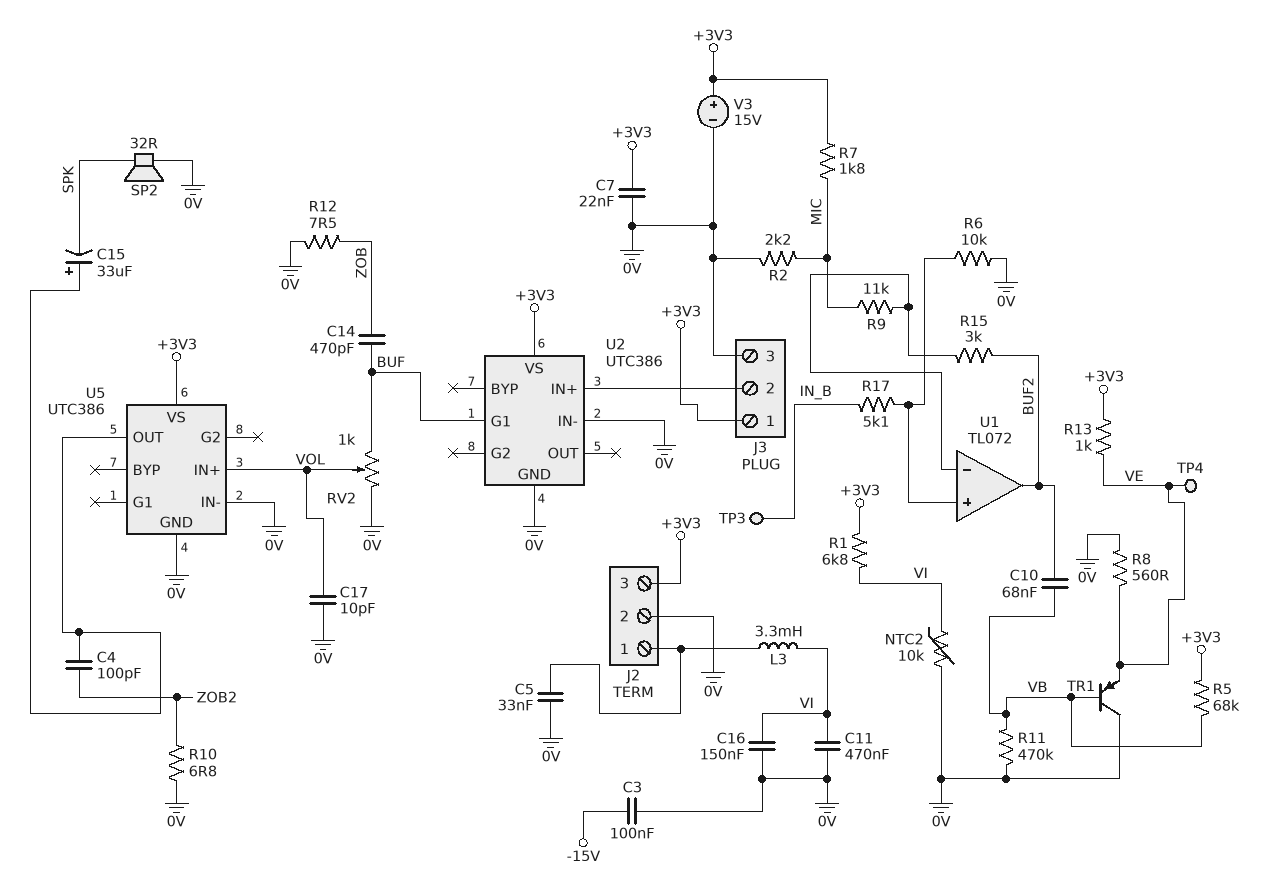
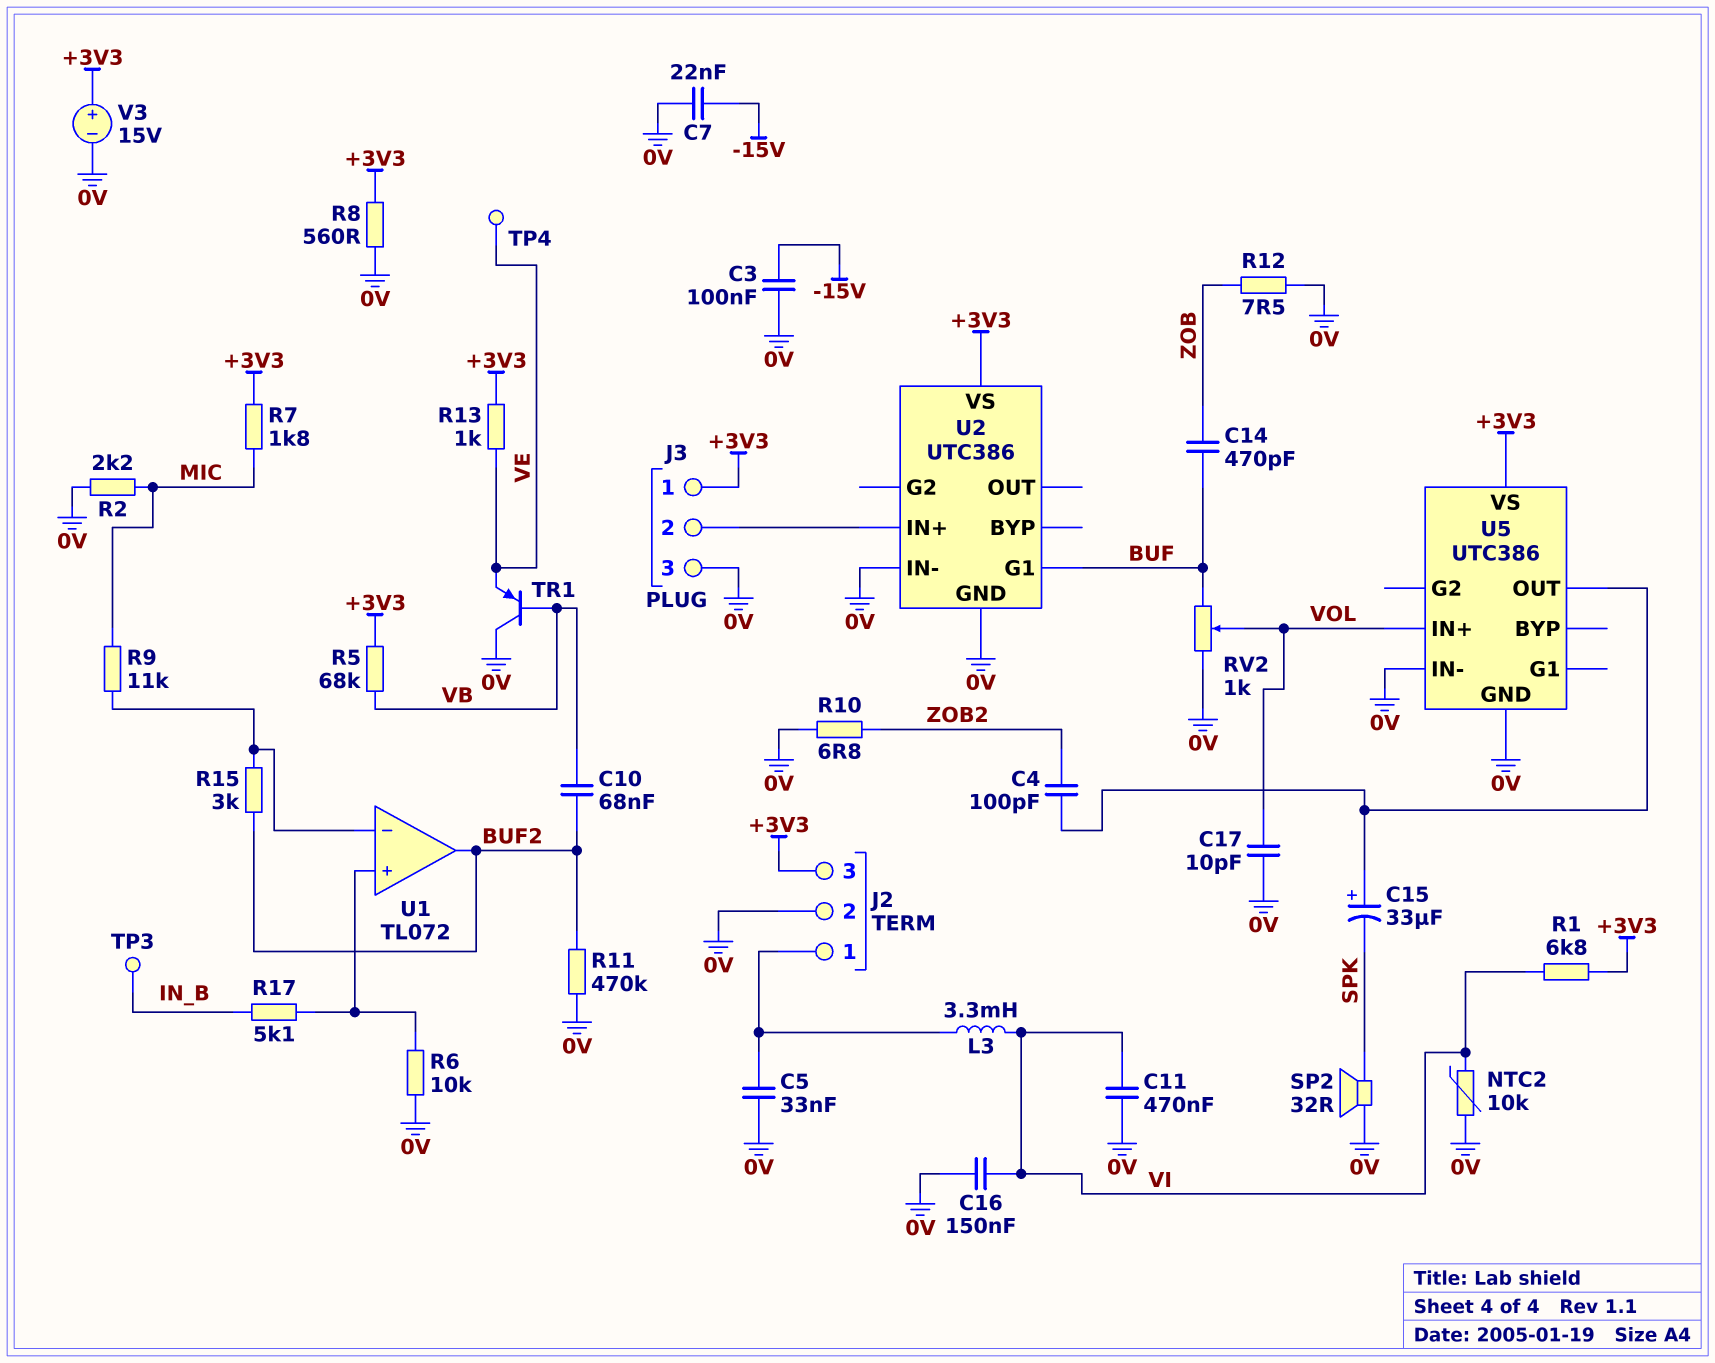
C7: 22nF (+3V3, 0V) -> 22nF (-15V, 0V)
R8: 560 (0V, VE) -> 560 (+3V3, 0V)
R11: 470k (0V, VB) -> 470k (0V, BUF2)

